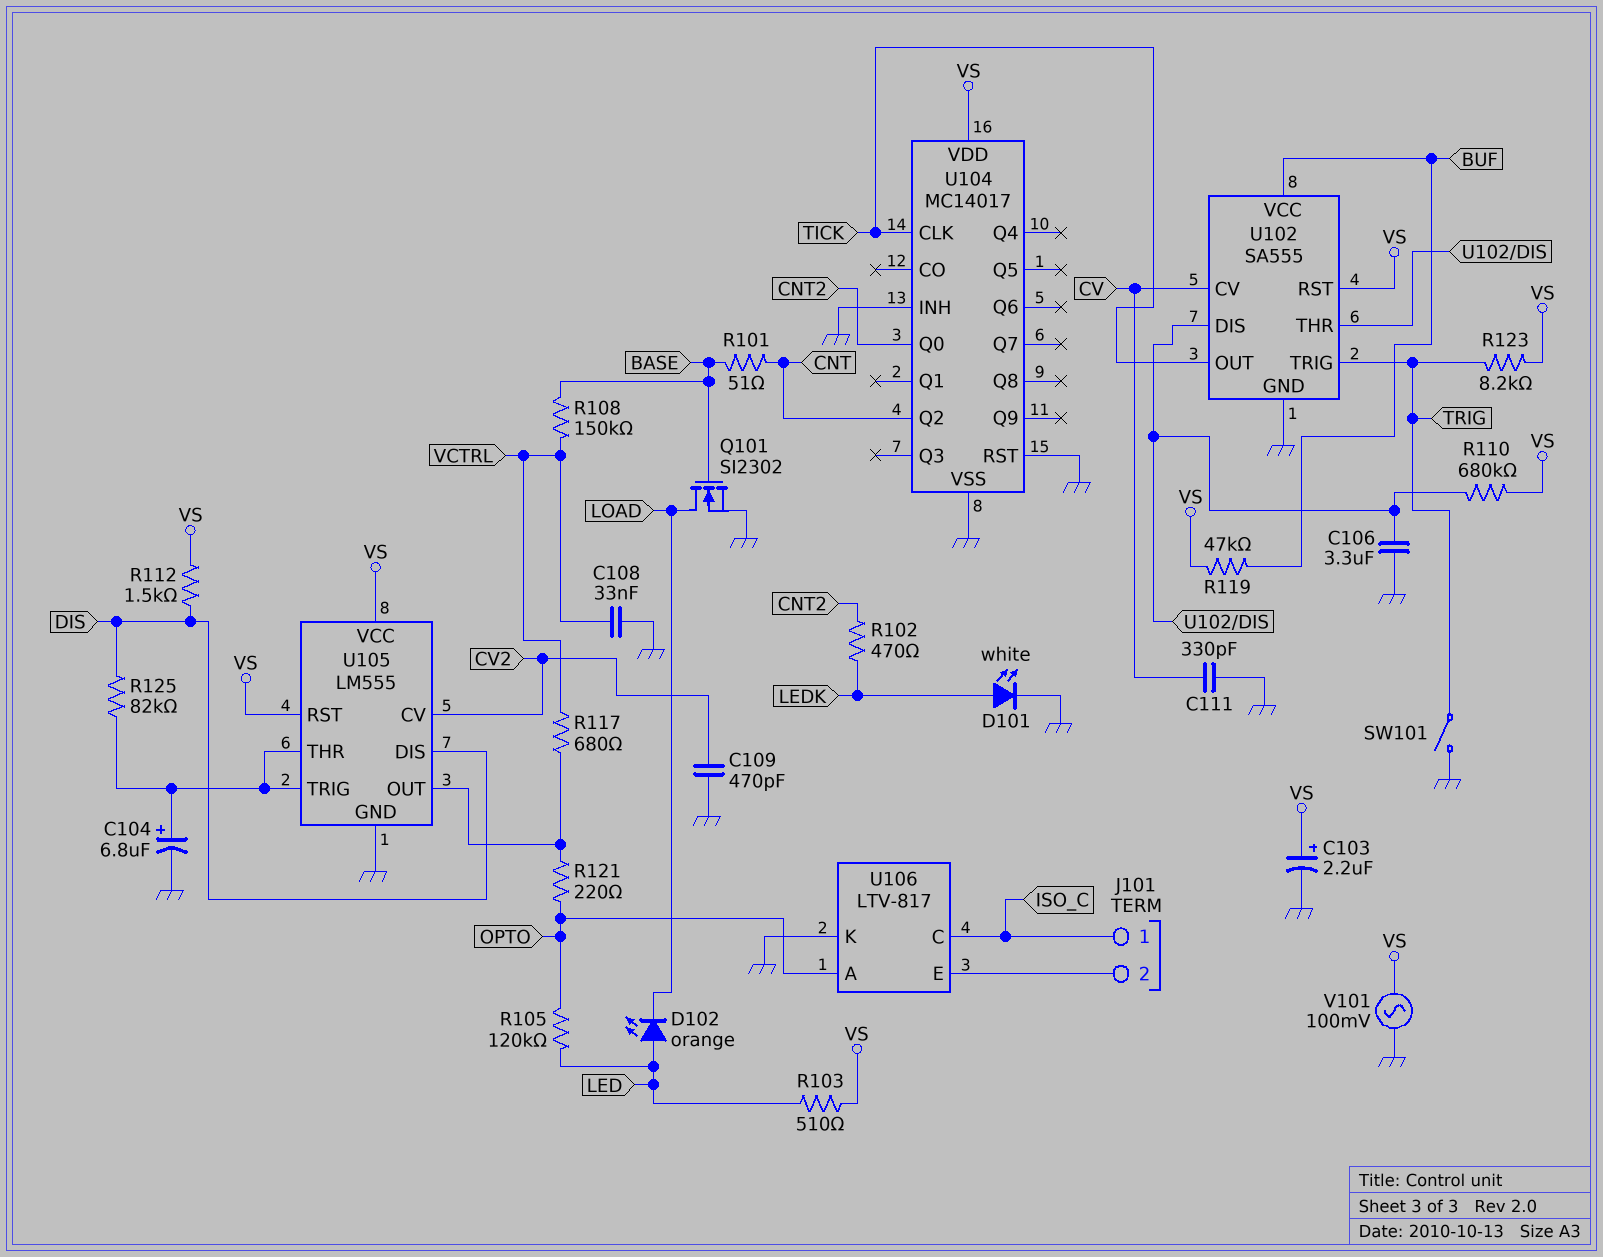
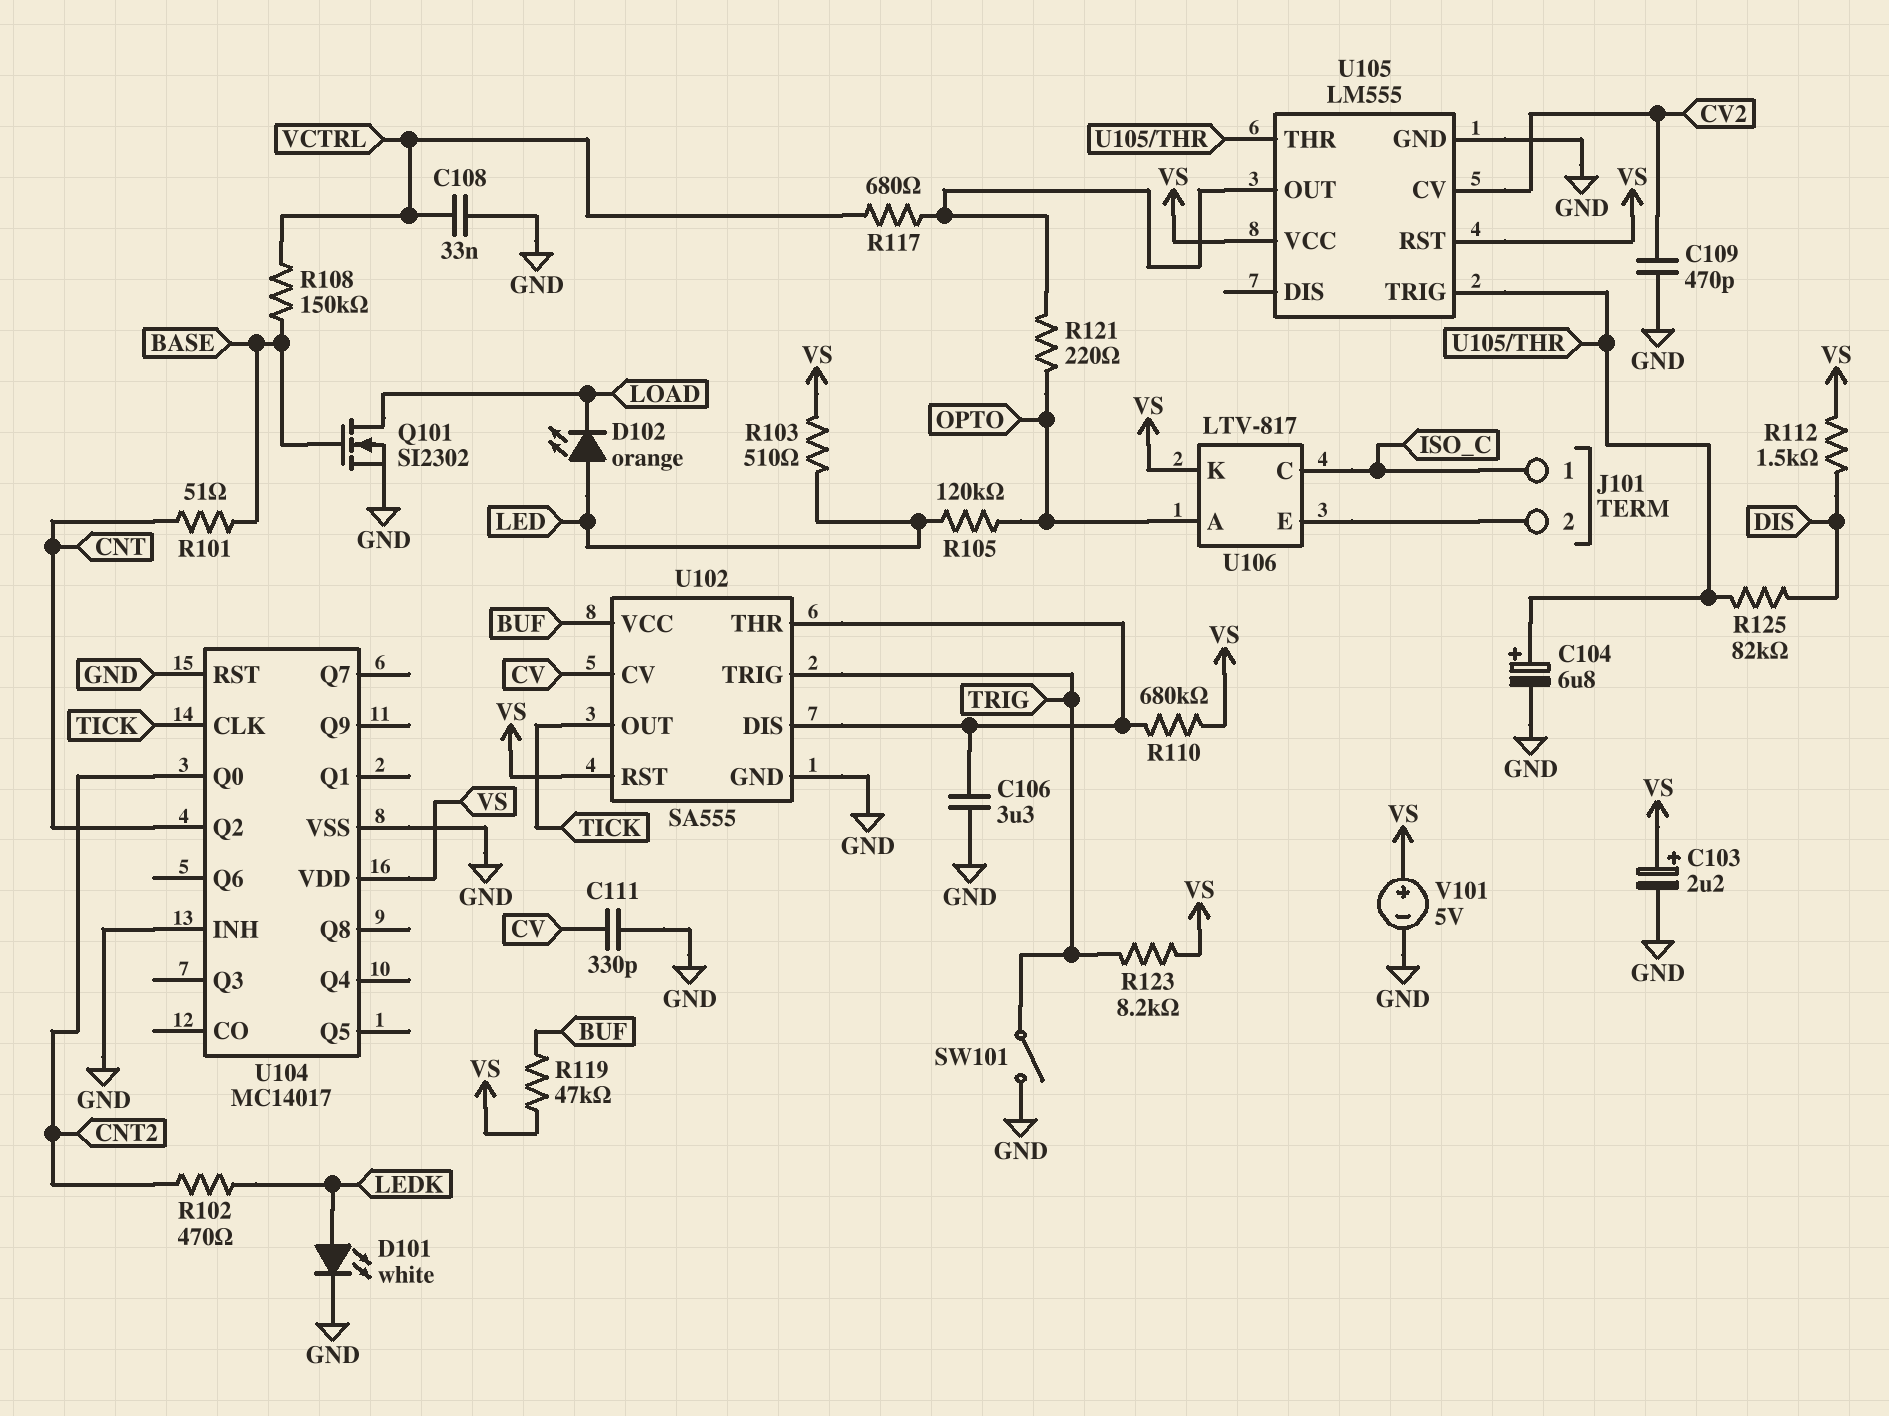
U105 pin DIS: DIS -> none
U106 pin K: GND -> VS
V101: AC 100mV (GND, VS) -> 5V (plus VS, minus GND)

